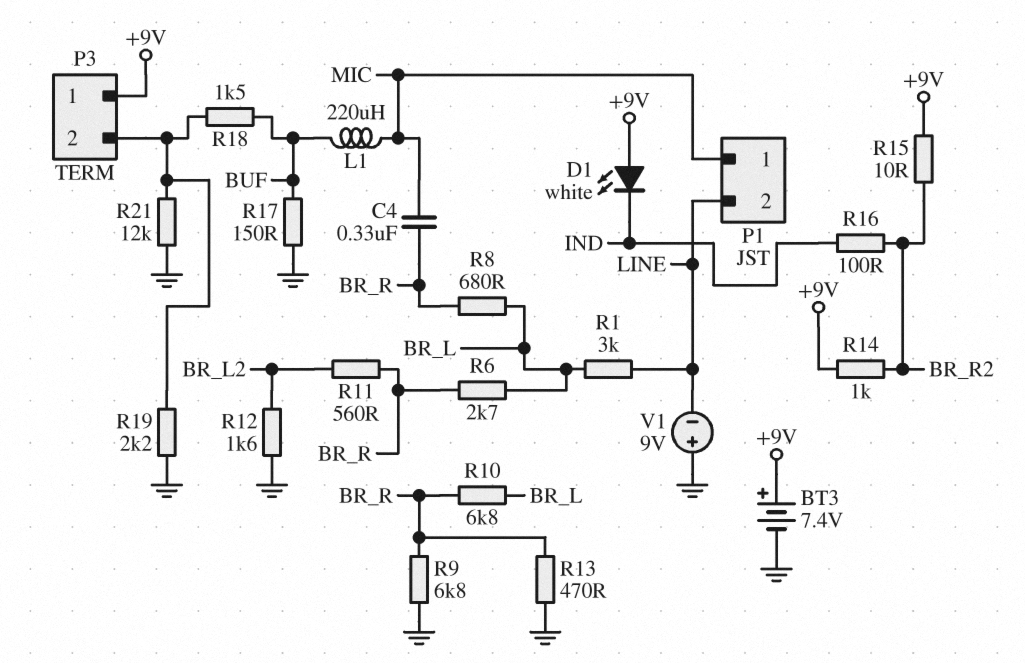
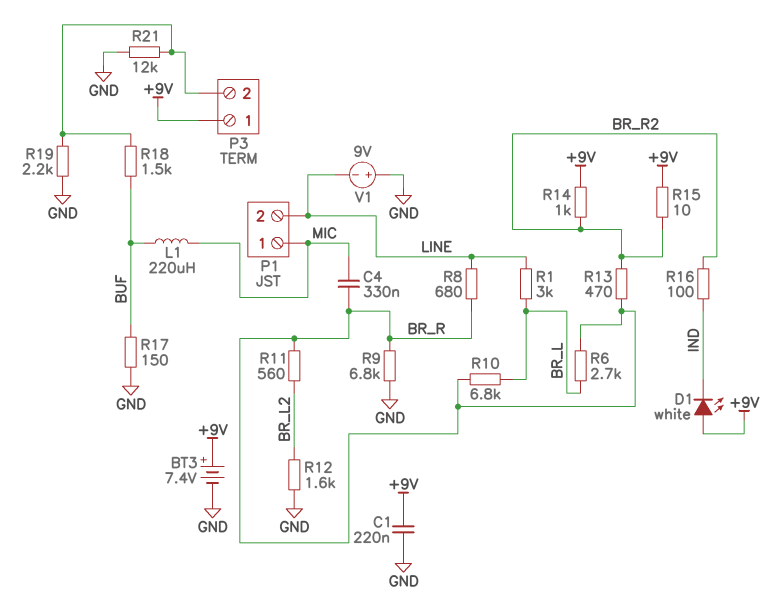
C1: none -> 220nF (+9V, GND)
R8: 680 (BR_L, BR_R) -> 680 (BR_R, LINE)
R13: 470 (BR_R, GND) -> 470 (BR_R, BR_R2)

